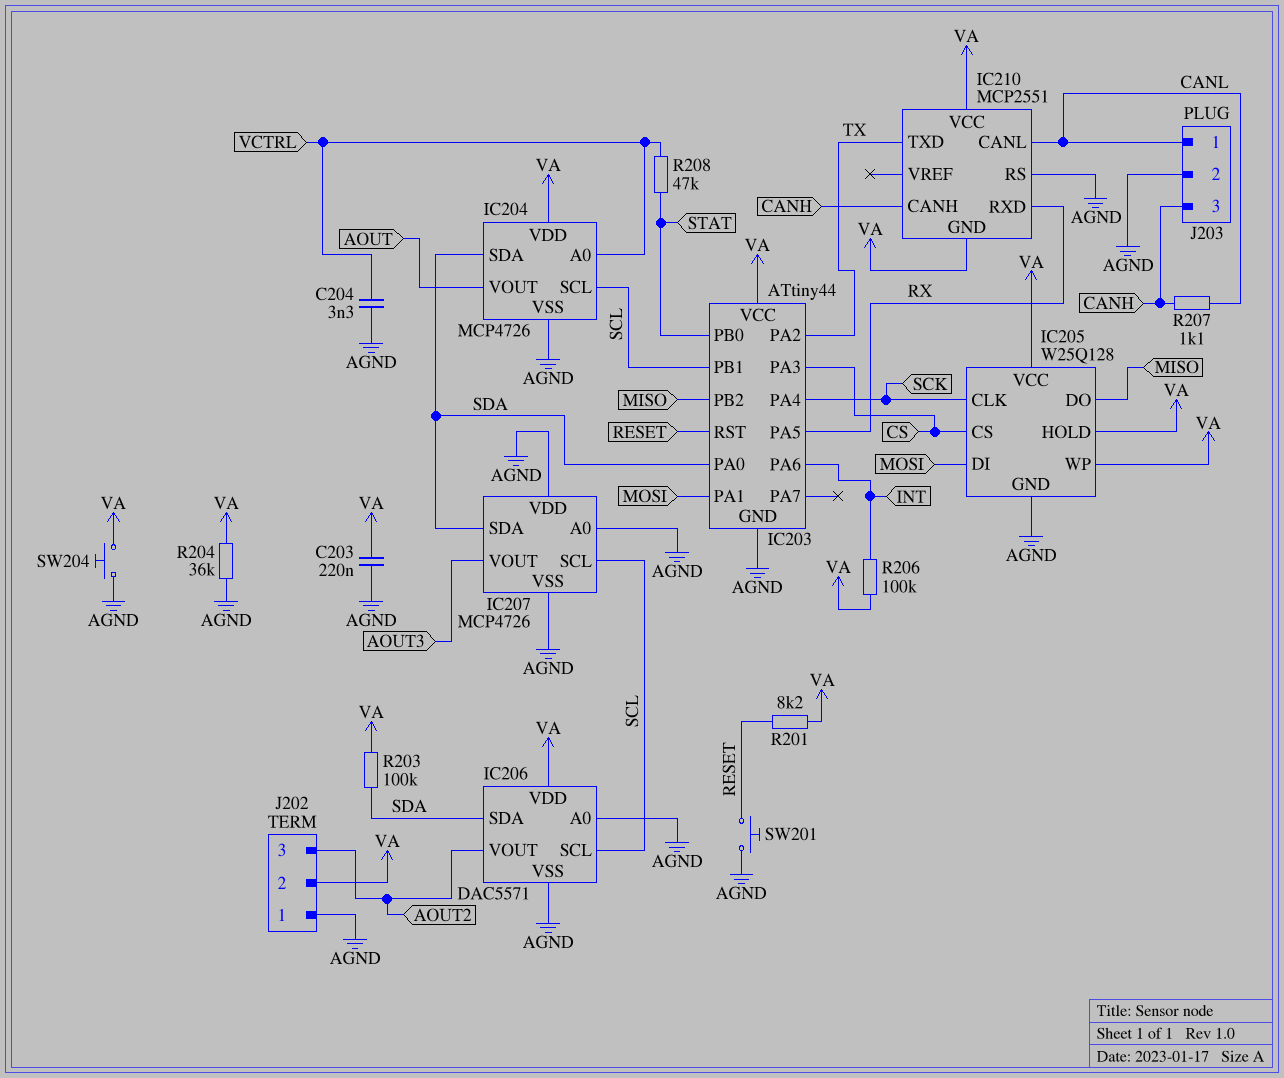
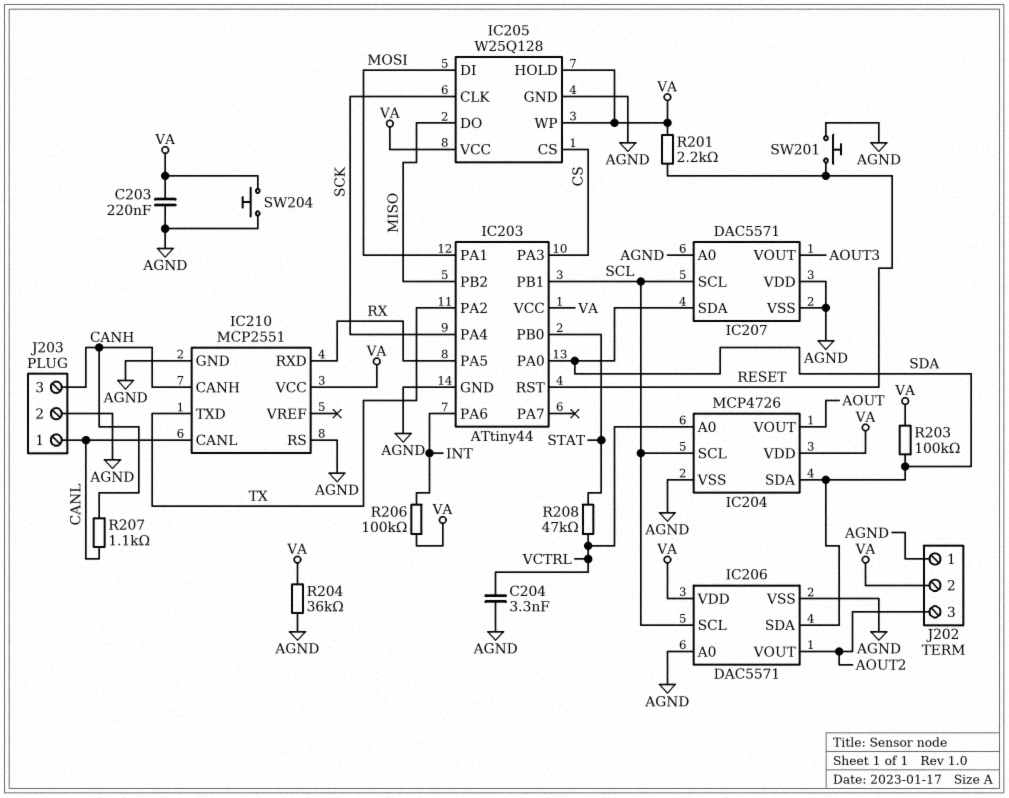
IC207: MCP4726 -> DAC5571
IC210 pin GND: VA -> AGND
R201: 8.2k (RESET, VA) -> 2.2k (RESET, VA)

